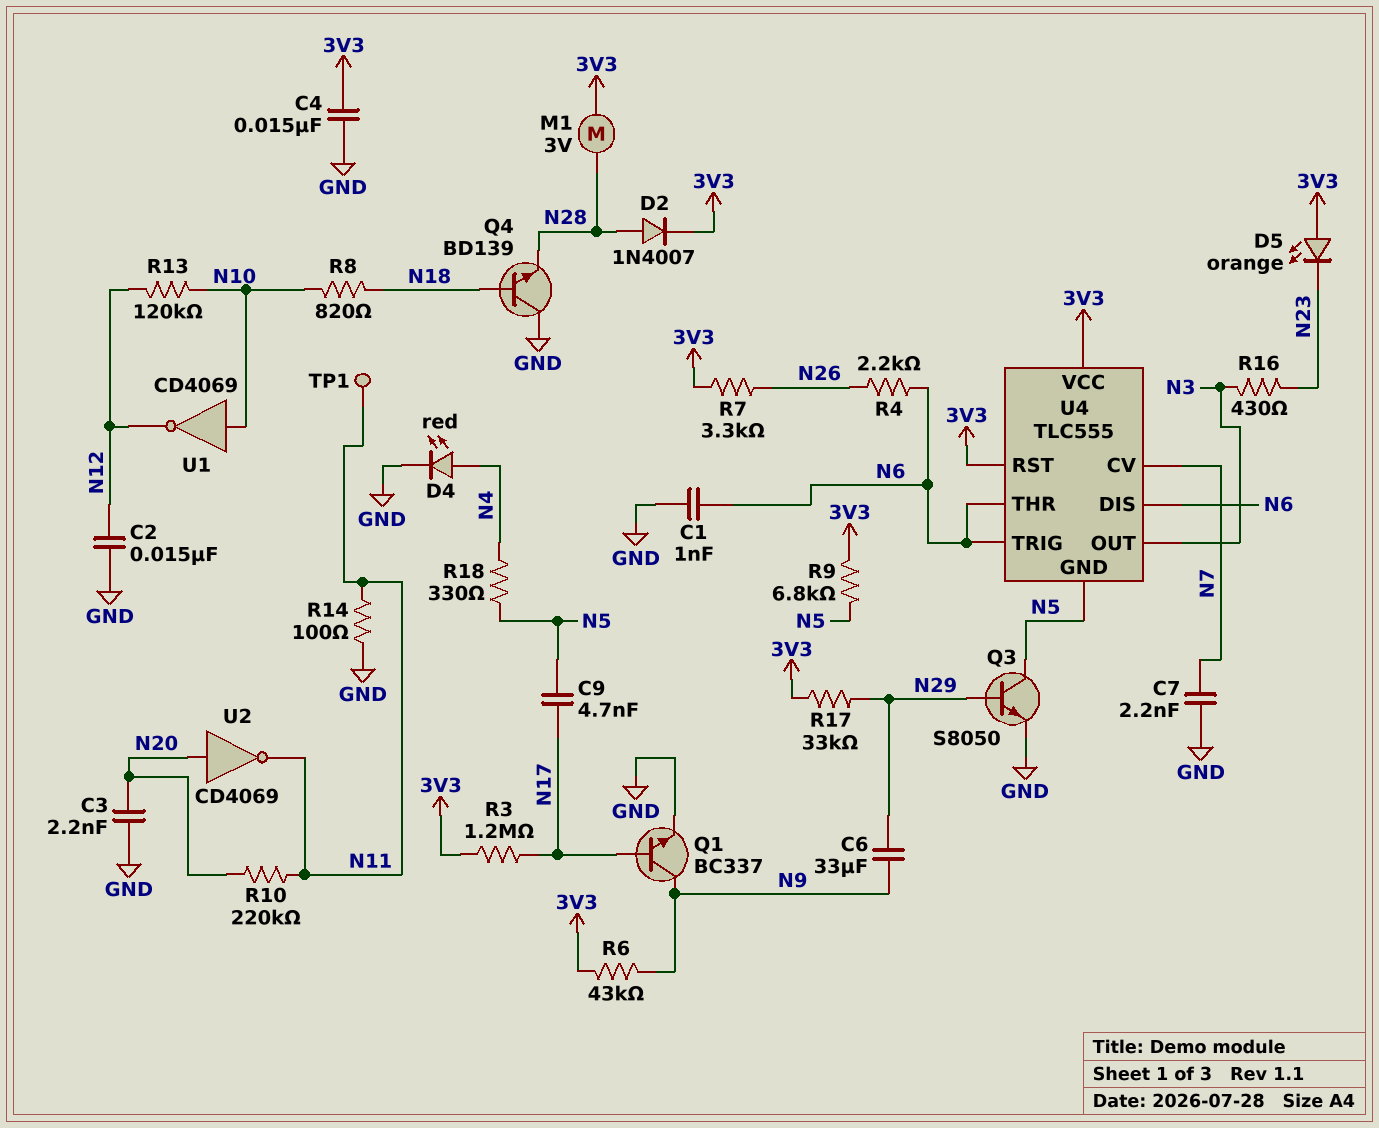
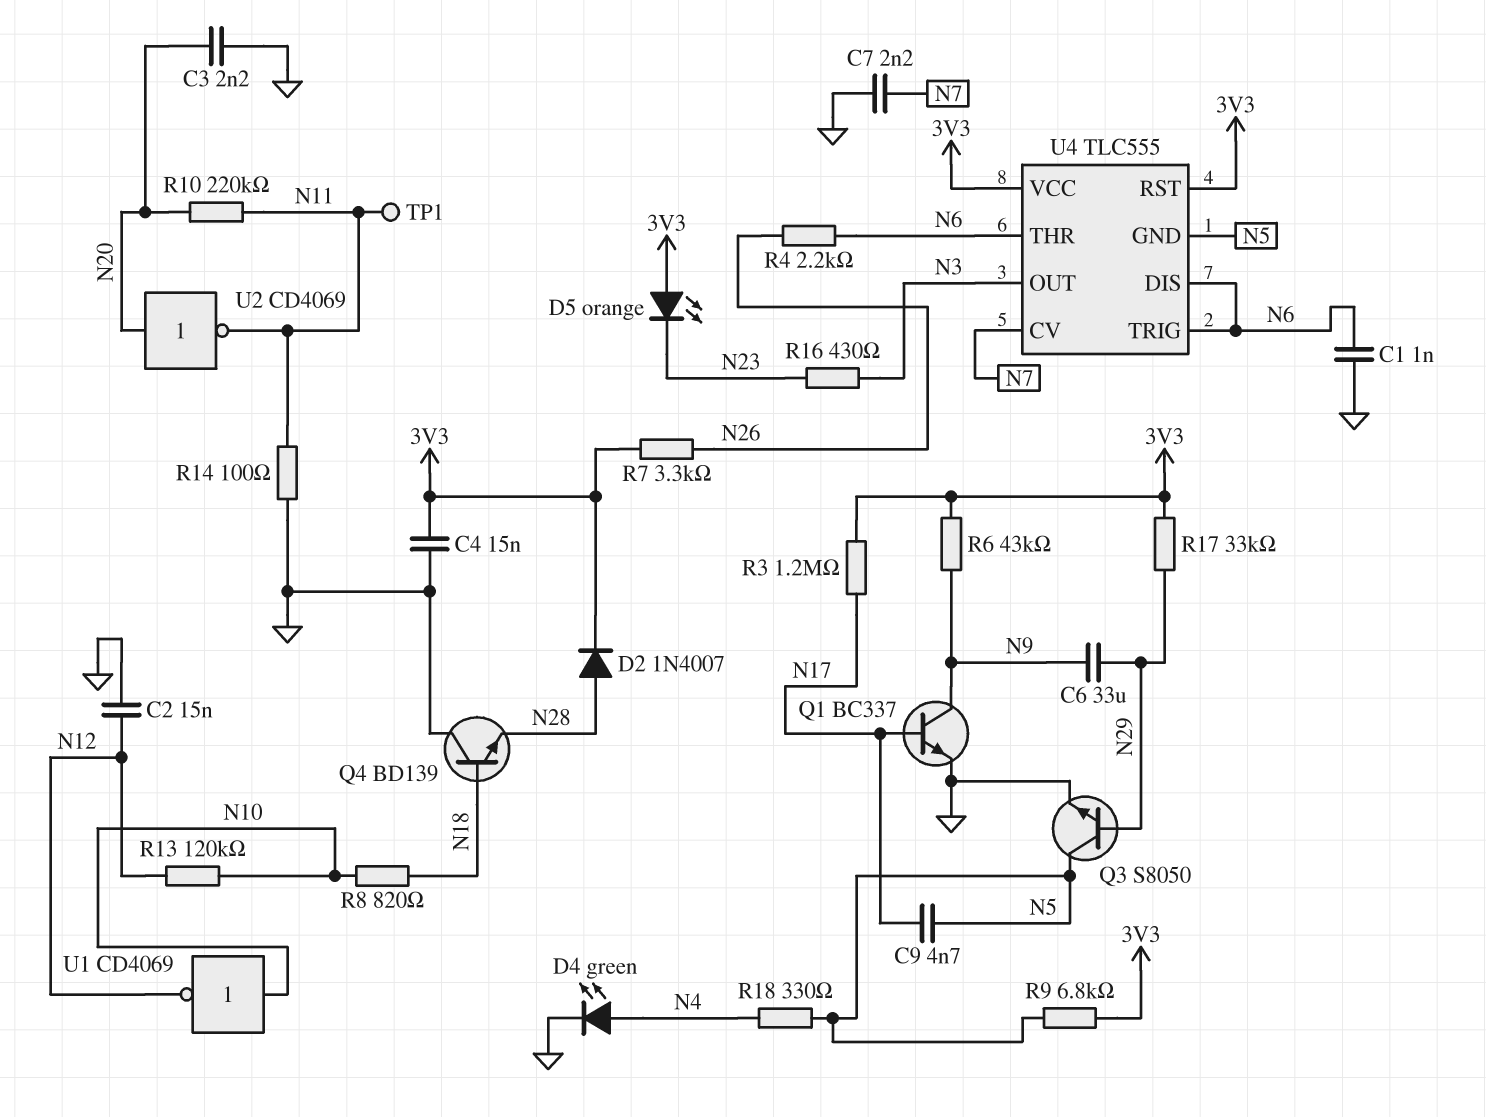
D4: LED red (A N4, K GND) -> LED green (A N4, K GND)
M1: motor 3V (3V3, N28) -> none

